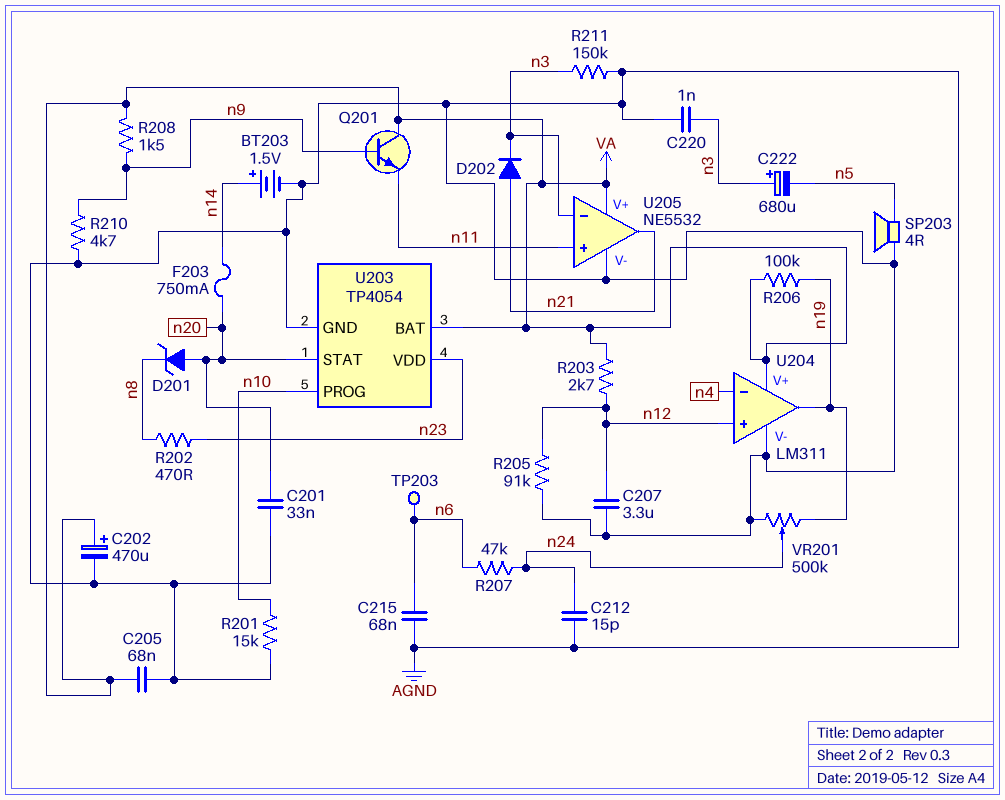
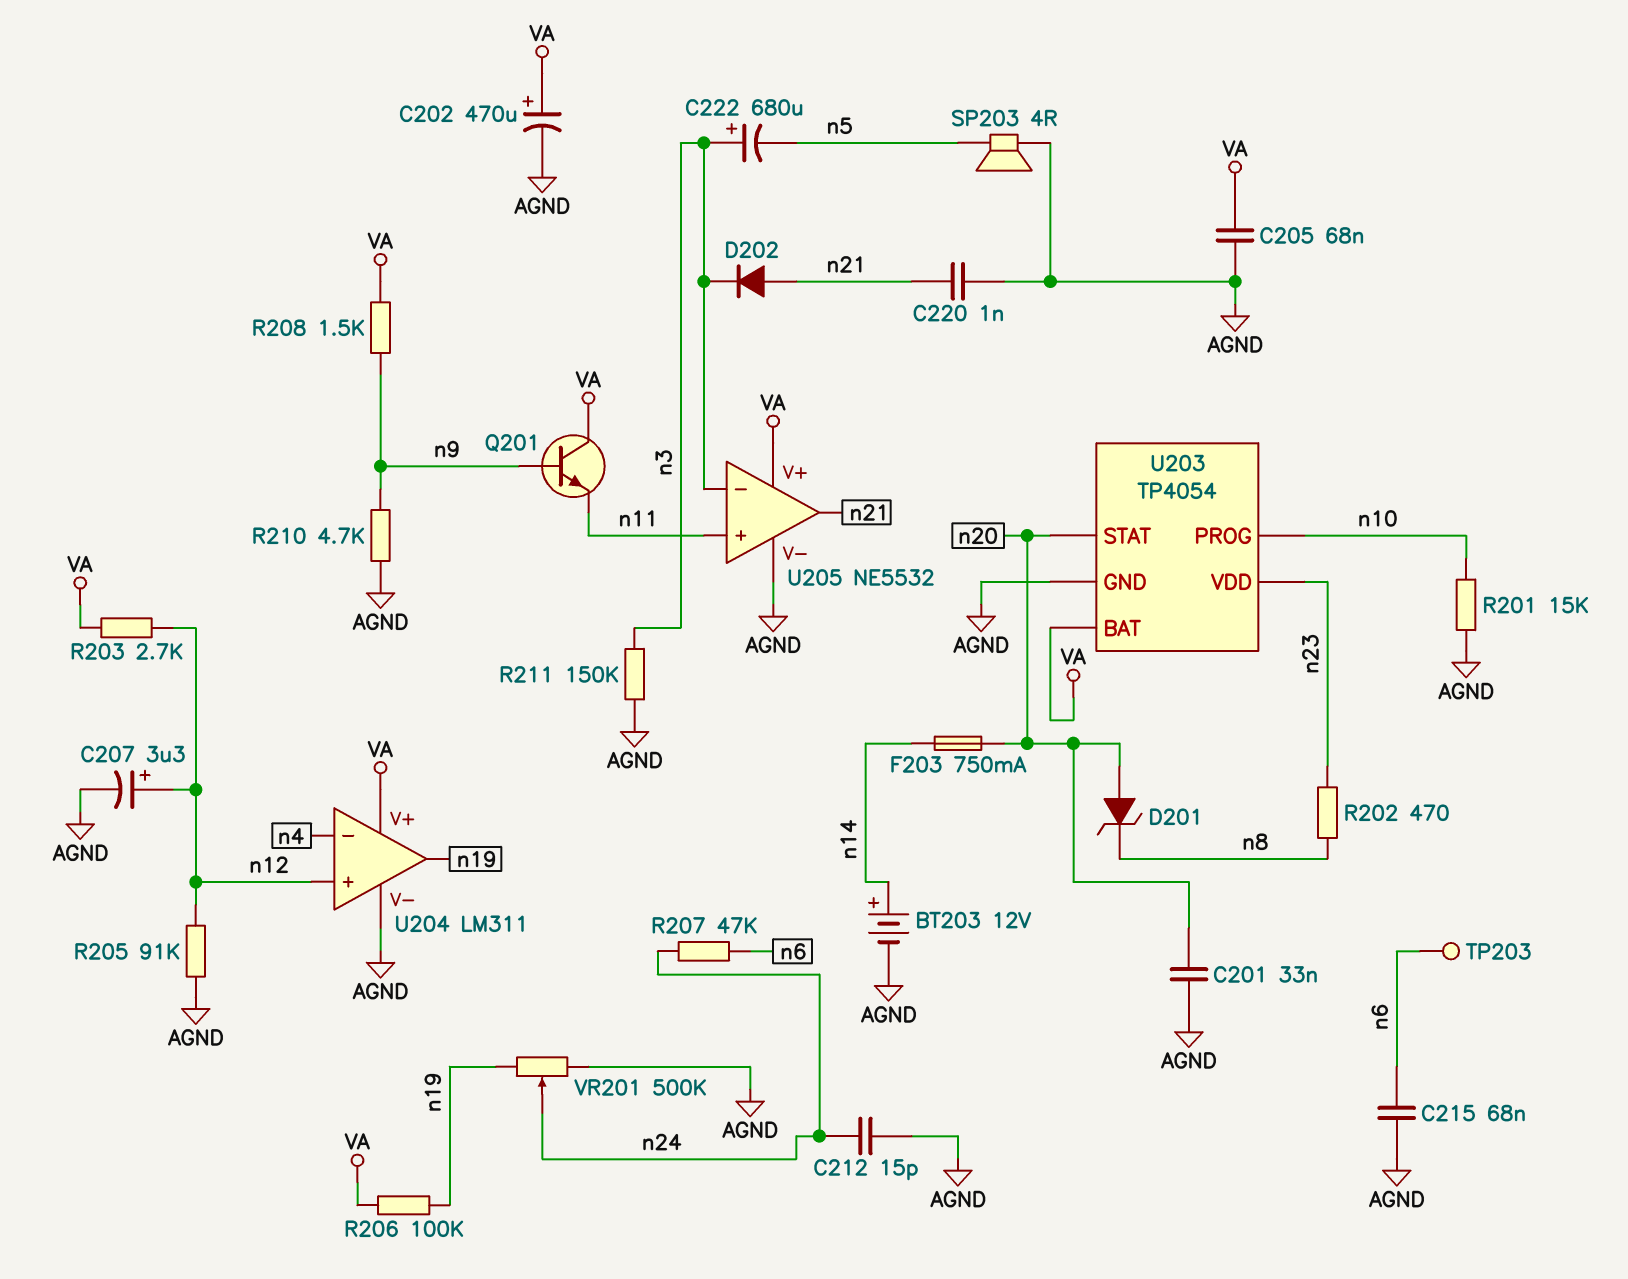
BT203: 1.5V (plus n14, minus AGND) -> 12V (plus n14, minus AGND)
C207: 3.3uF (AGND, n12) -> 3.3uF (plus n12, minus AGND)
C220: 1nF (AGND, n3) -> 1nF (AGND, n21)

